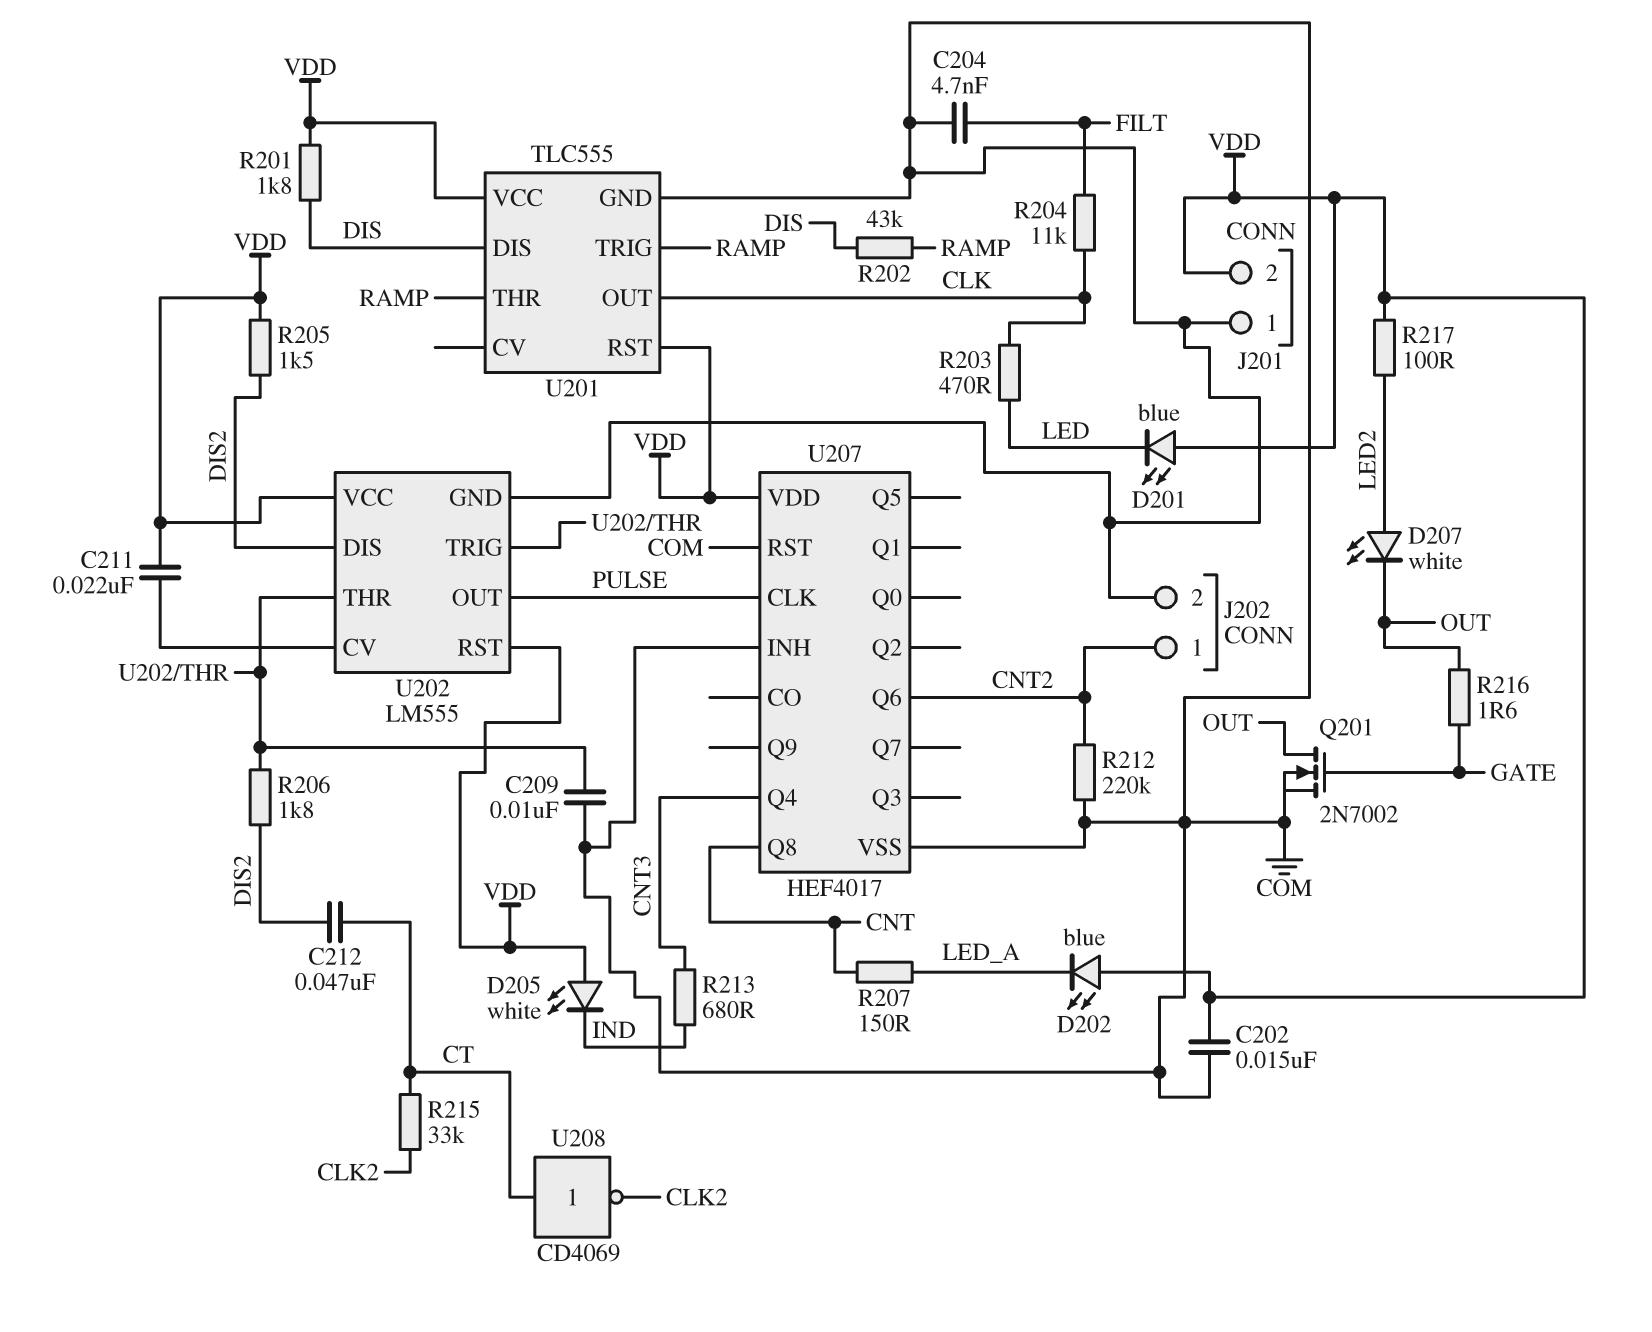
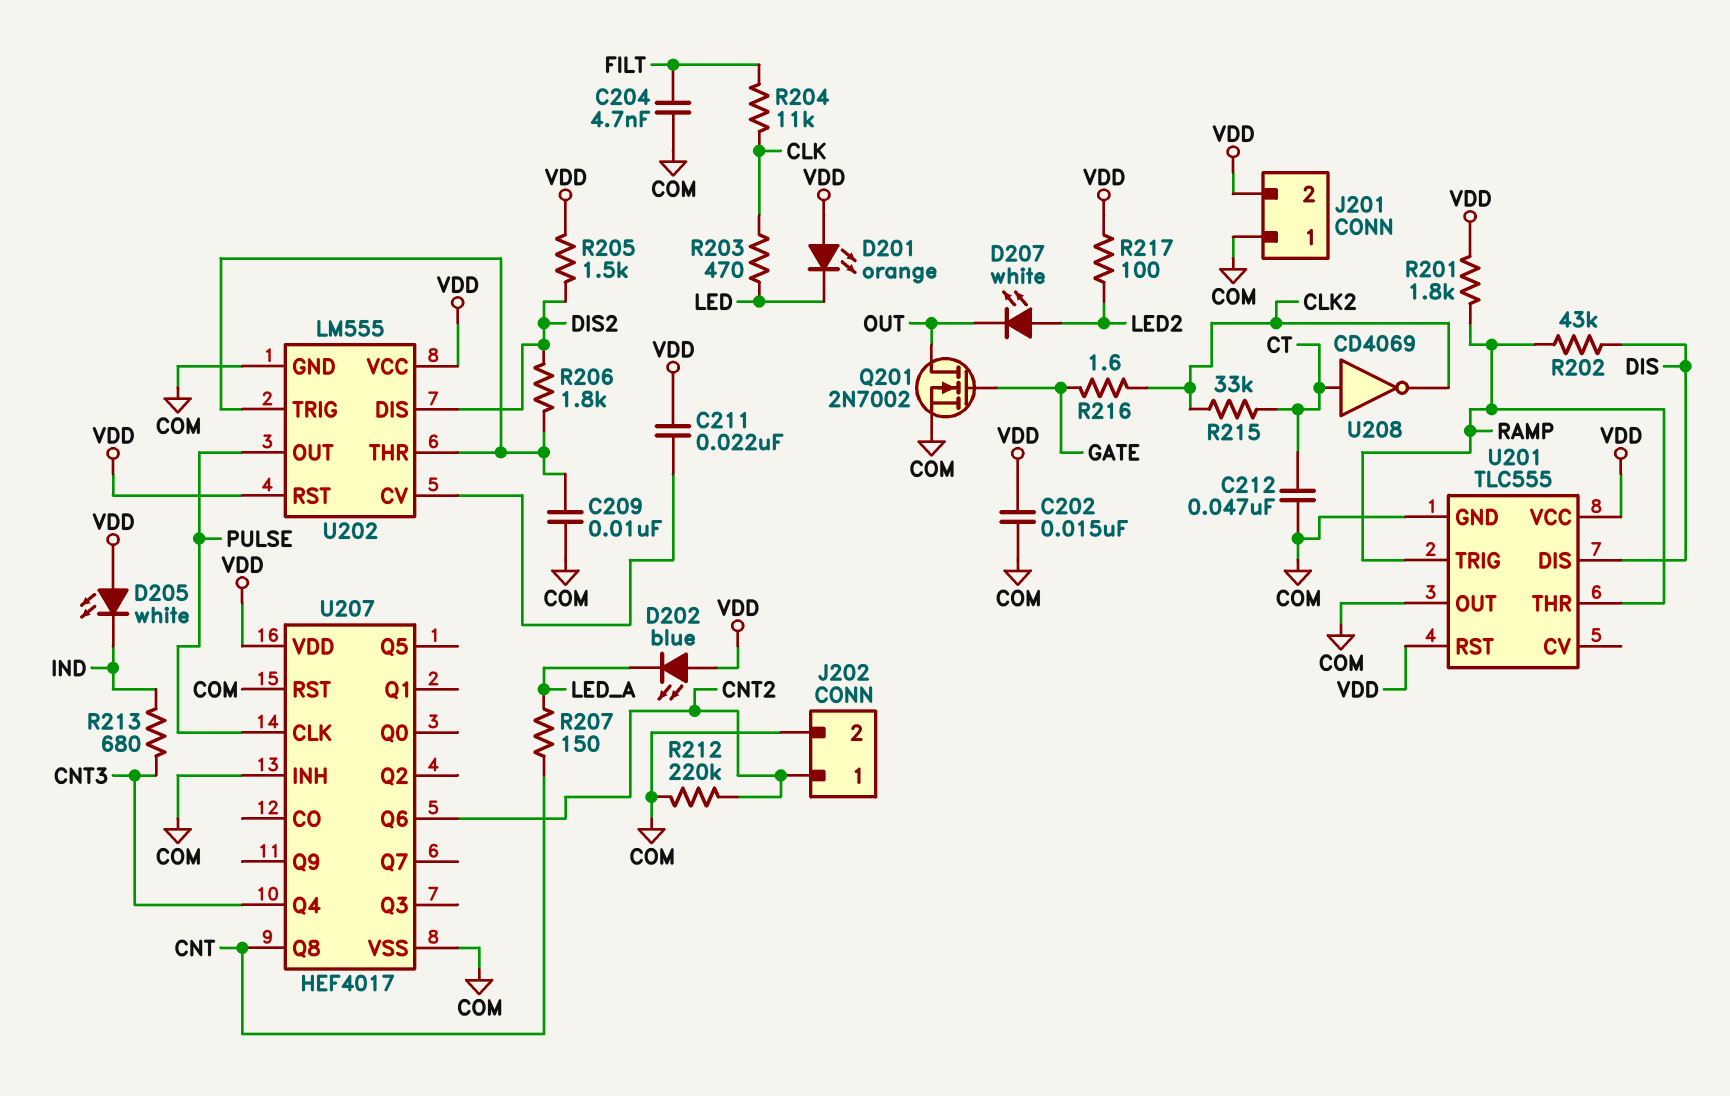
C212: 47nF (CT, DIS2) -> 47nF (COM, CT)
D201: LED blue (A VDD, K LED) -> LED orange (A VDD, K LED)
R201: 1.8k (DIS, VDD) -> 1.8k (RAMP, VDD)
R216: 1.6 (GATE, OUT) -> 1.6 (CLK2, GATE)
U201 pin OUT: CLK -> COM

